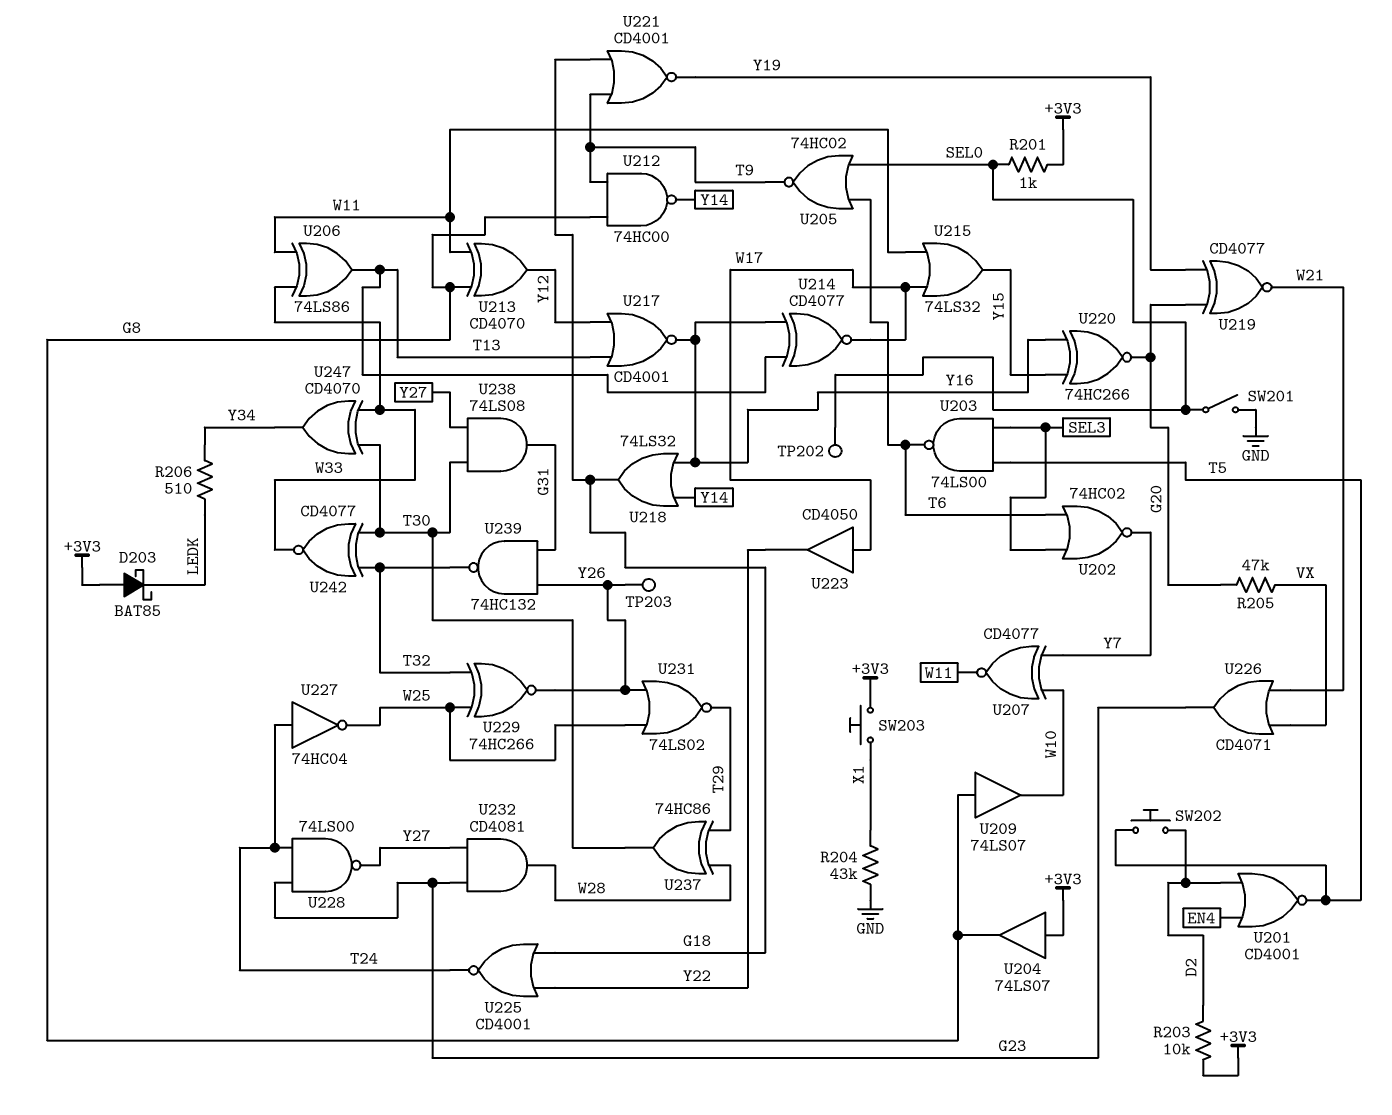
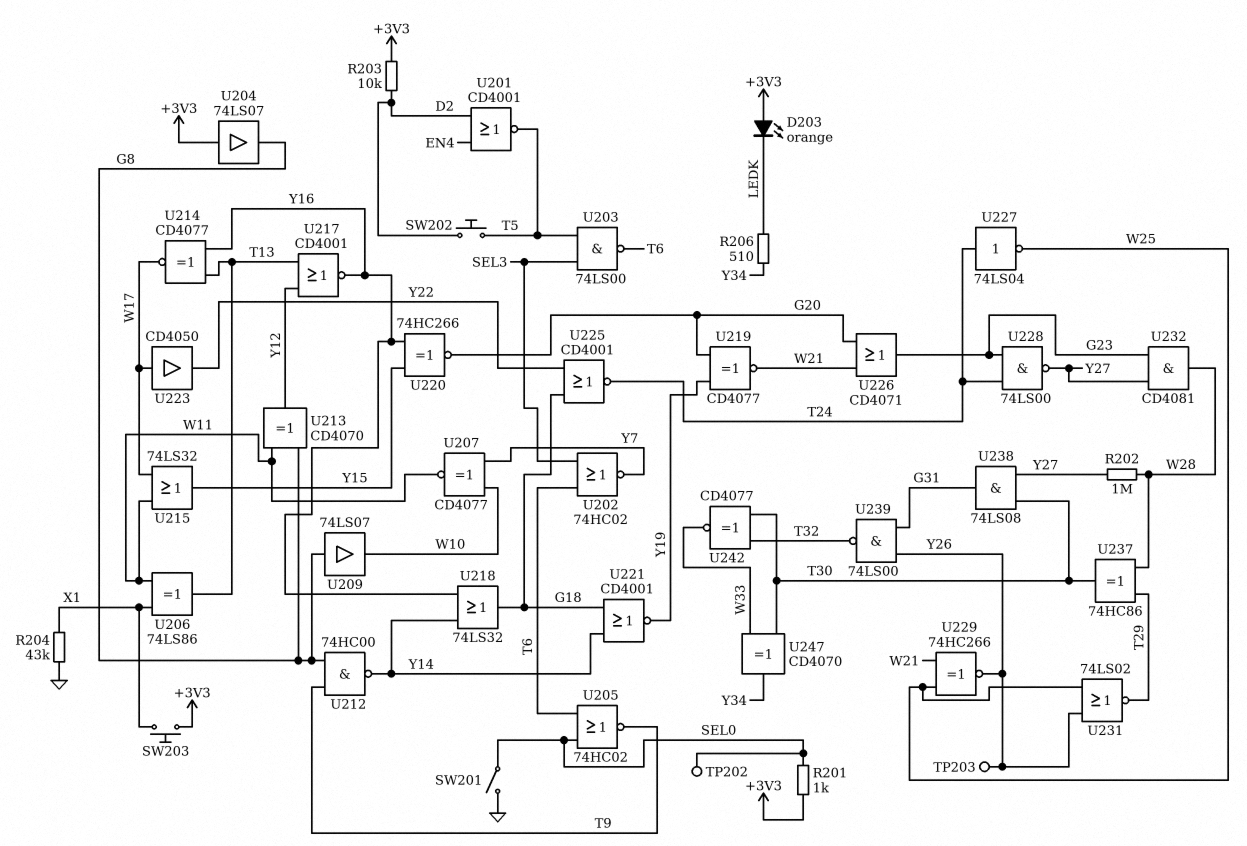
D203: schottky BAT85 (A +3V3, K LEDK) -> LED orange (A +3V3, K LEDK)
R202: none -> 1M (W28, Y27)
R205: 47k (G20, VX) -> none
U206: XOR 74LS86 (in W11, in W33, out T13) -> XOR 74LS86 (in W11, in X1, out T13)
U221: NOR CD4001 (in G18, in T9, out Y19) -> NOR CD4001 (in G18, in Y14, out Y19)
U226: OR CD4071 (in VX, in W21, out G23) -> OR CD4071 (in G20, in W21, out G23)
U227: NOT 74HC04 (in T24, out W25) -> NOT 74LS04 (in T24, out W25)
U229: XNOR 74HC266 (in T32, in W25, out Y26) -> XNOR 74HC266 (in W21, in W25, out Y26)
U239: NAND 74HC132 (in G31, in Y26, out T32) -> NAND 74LS00 (in G31, in Y26, out T32)

